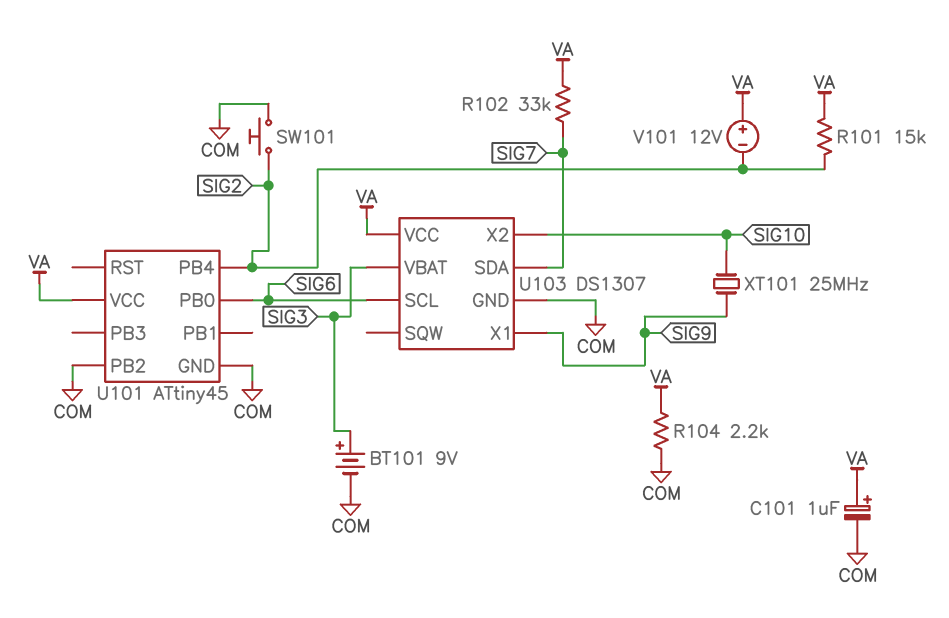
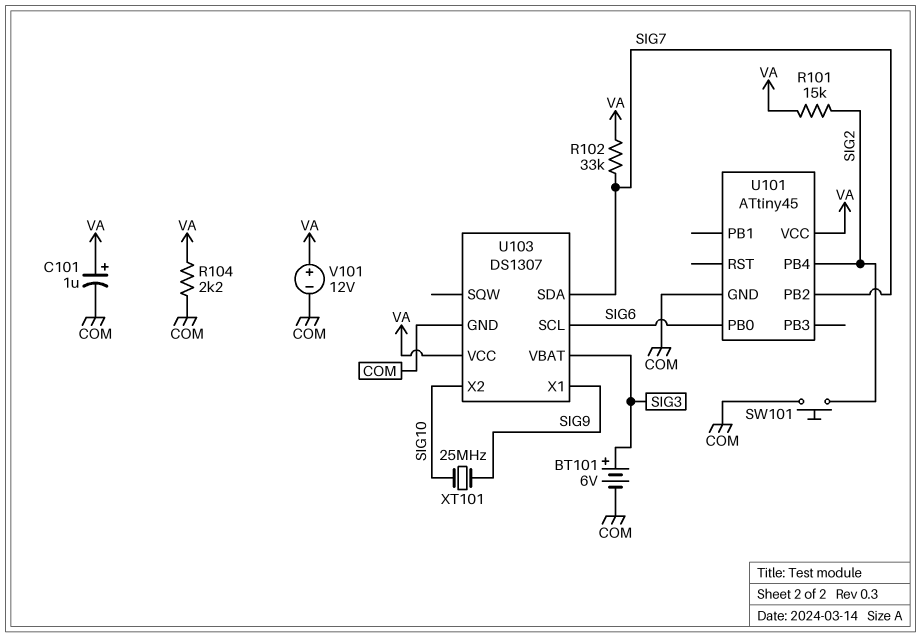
BT101: 9V (plus SIG3, minus COM) -> 6V (plus SIG3, minus COM)
U101 pin PB2: COM -> SIG7
V101: 12V (plus VA, minus SIG2) -> 12V (plus VA, minus COM)

